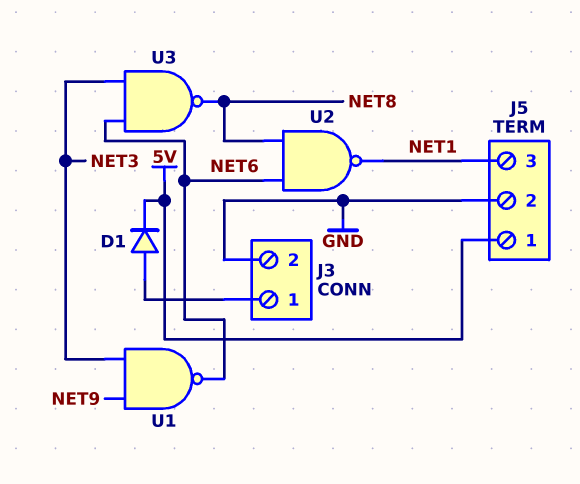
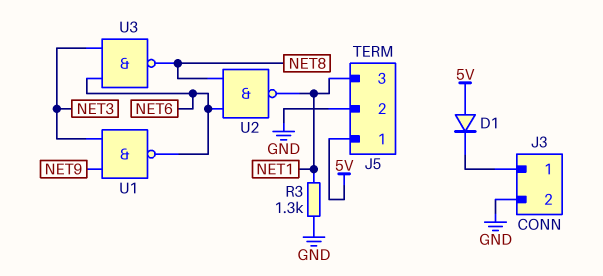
D1: diode (A J3/1, K 5V) -> diode (A 5V, K J3/1)
R3: none -> 1.3k (GND, NET1)

